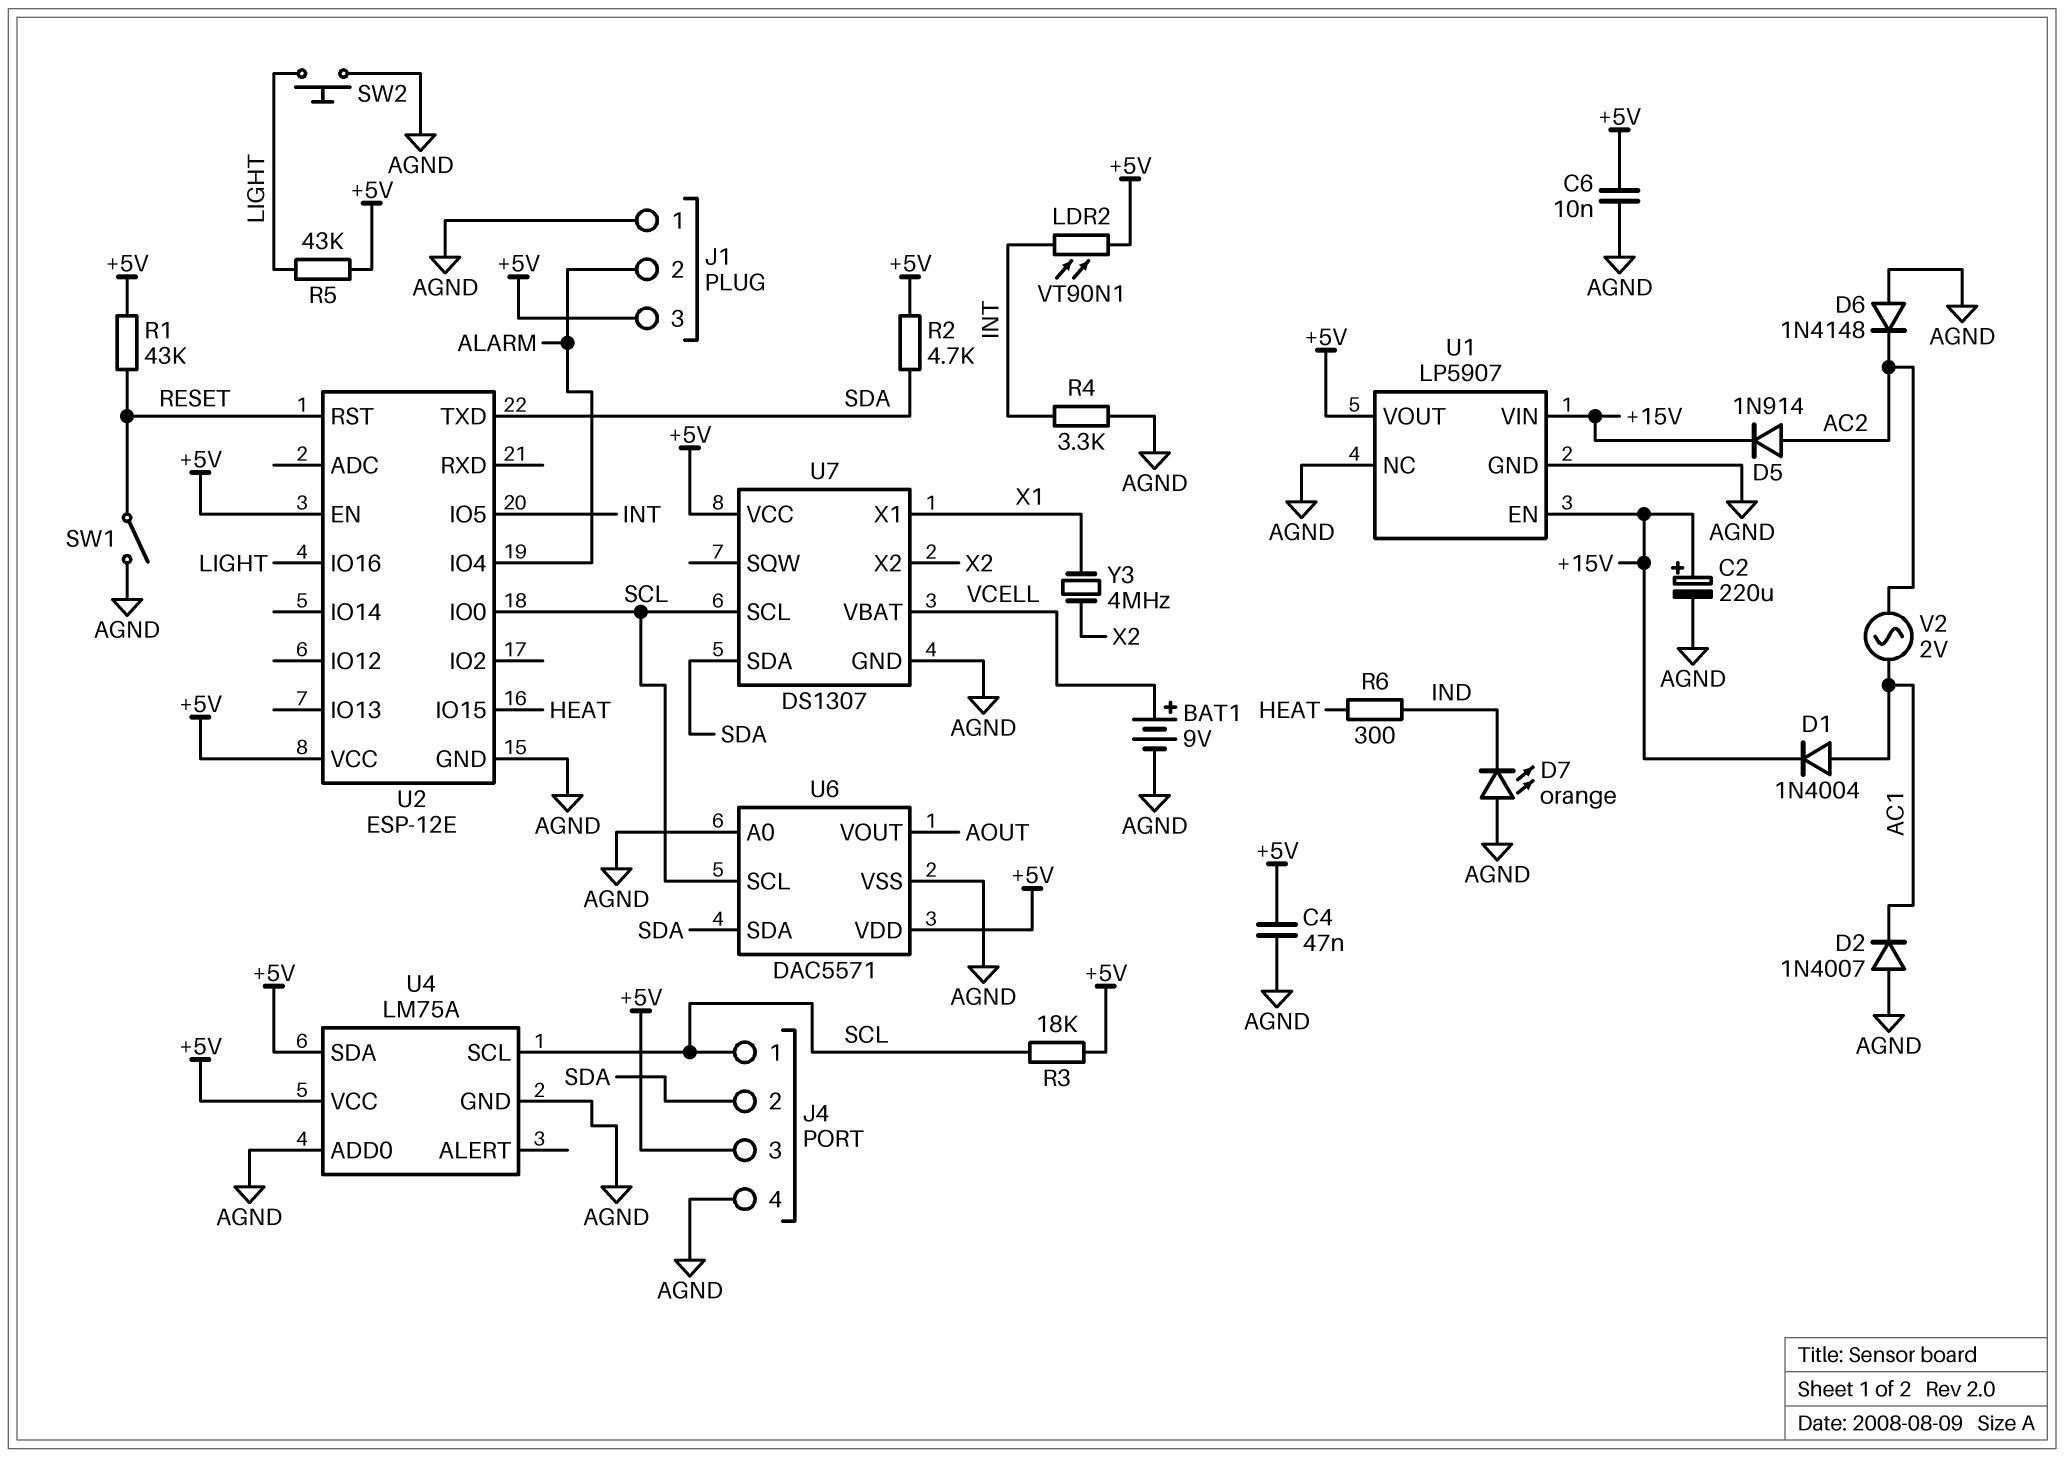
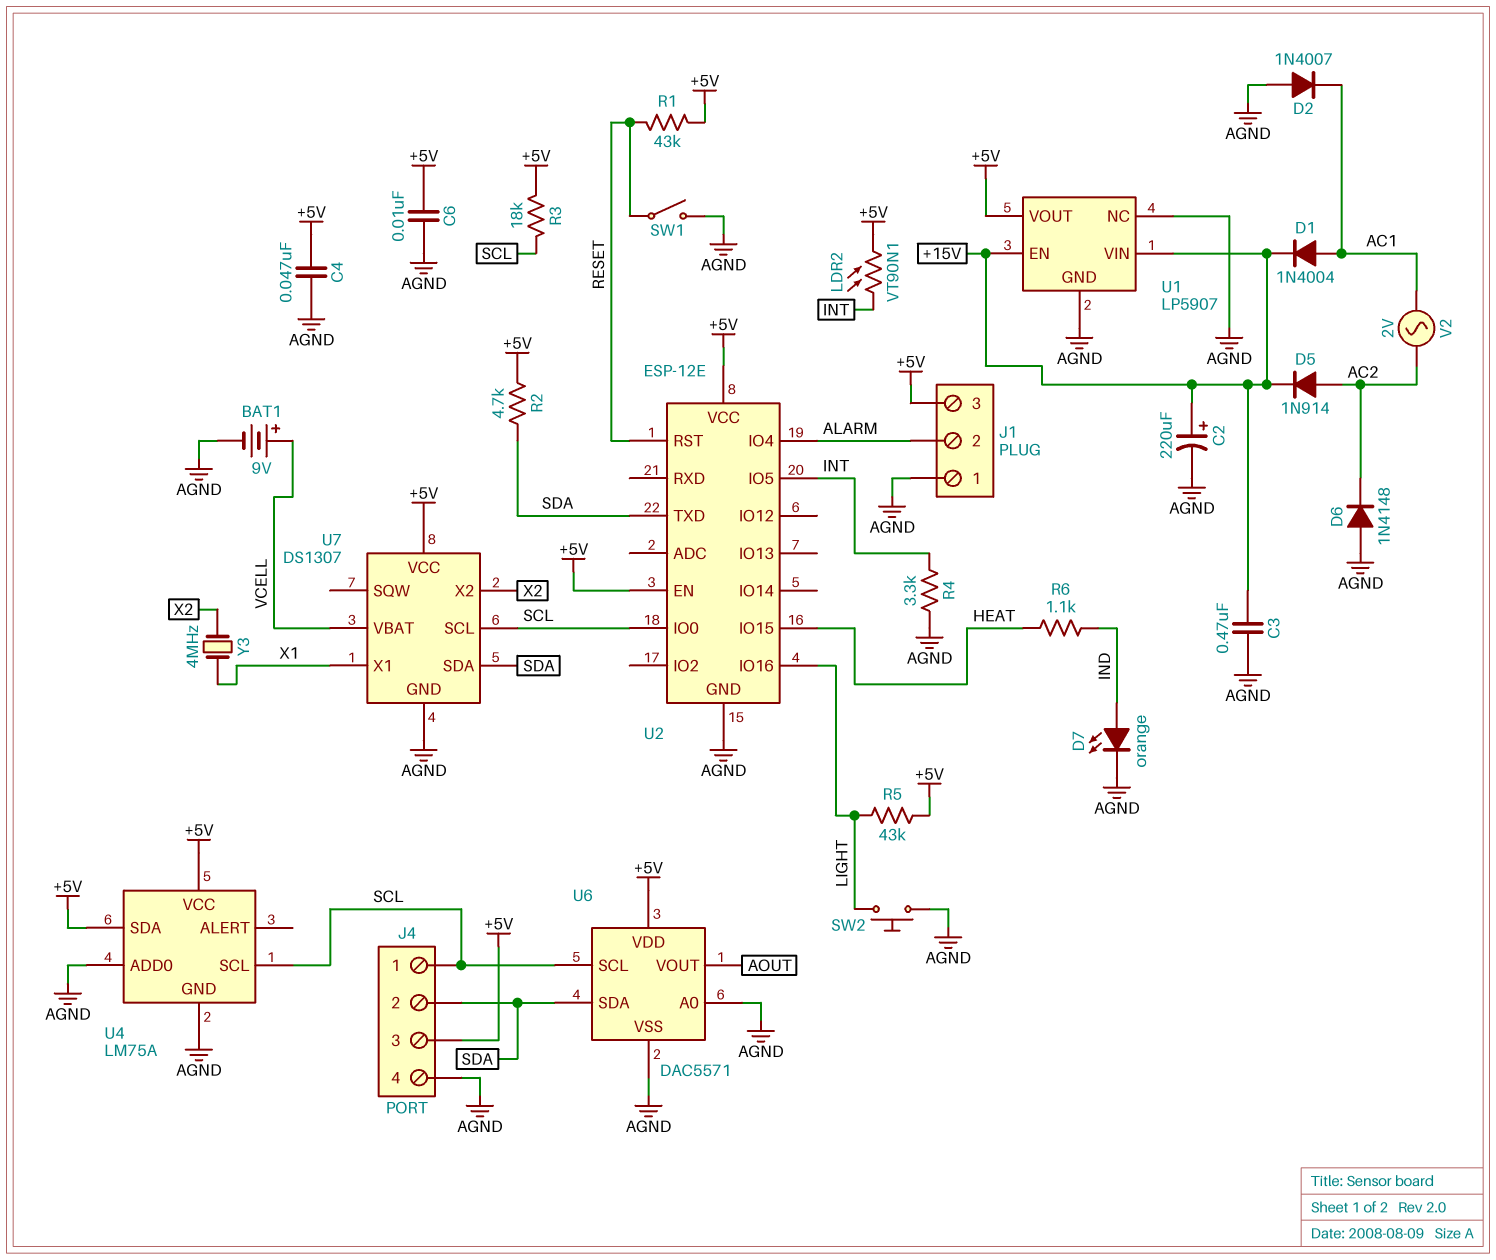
C3: none -> 470nF (+15V, AGND)
D7: LED orange (A AGND, K IND) -> LED orange (A IND, K AGND)
R6: 300 (HEAT, IND) -> 1.1k (HEAT, IND)

